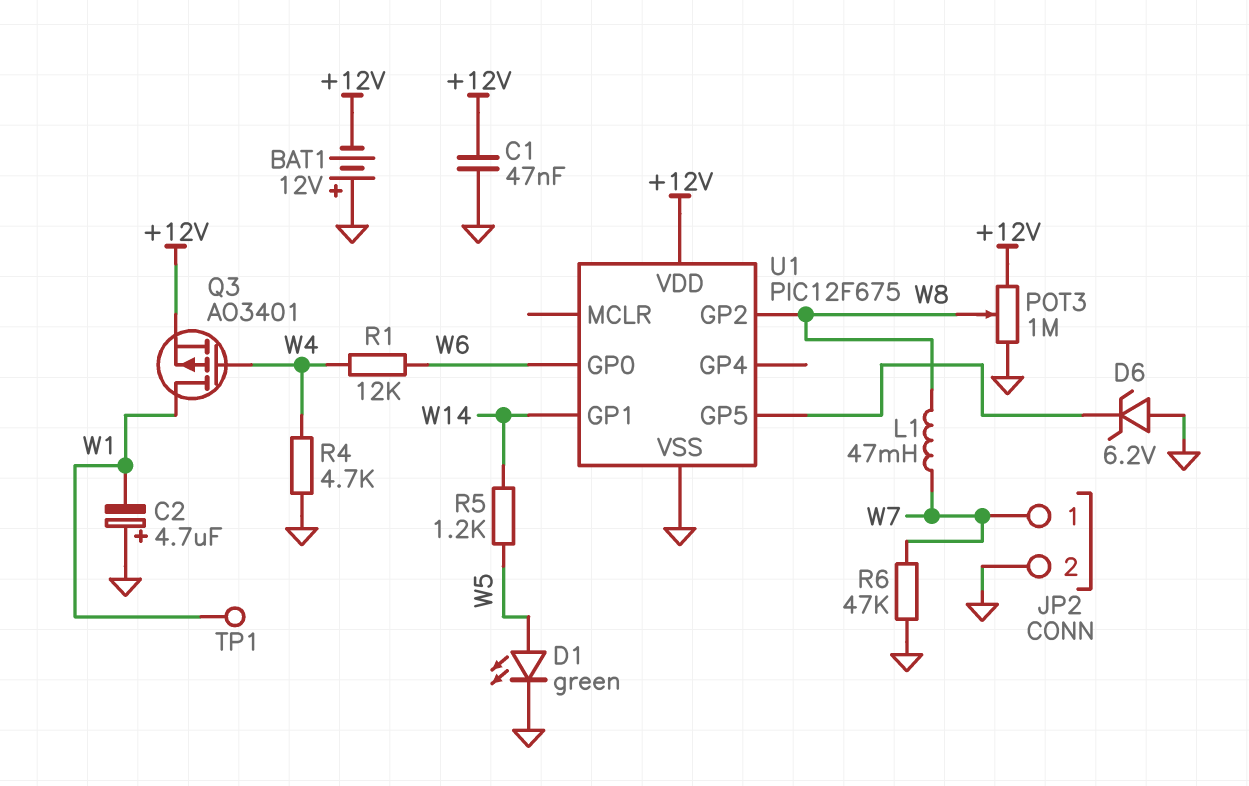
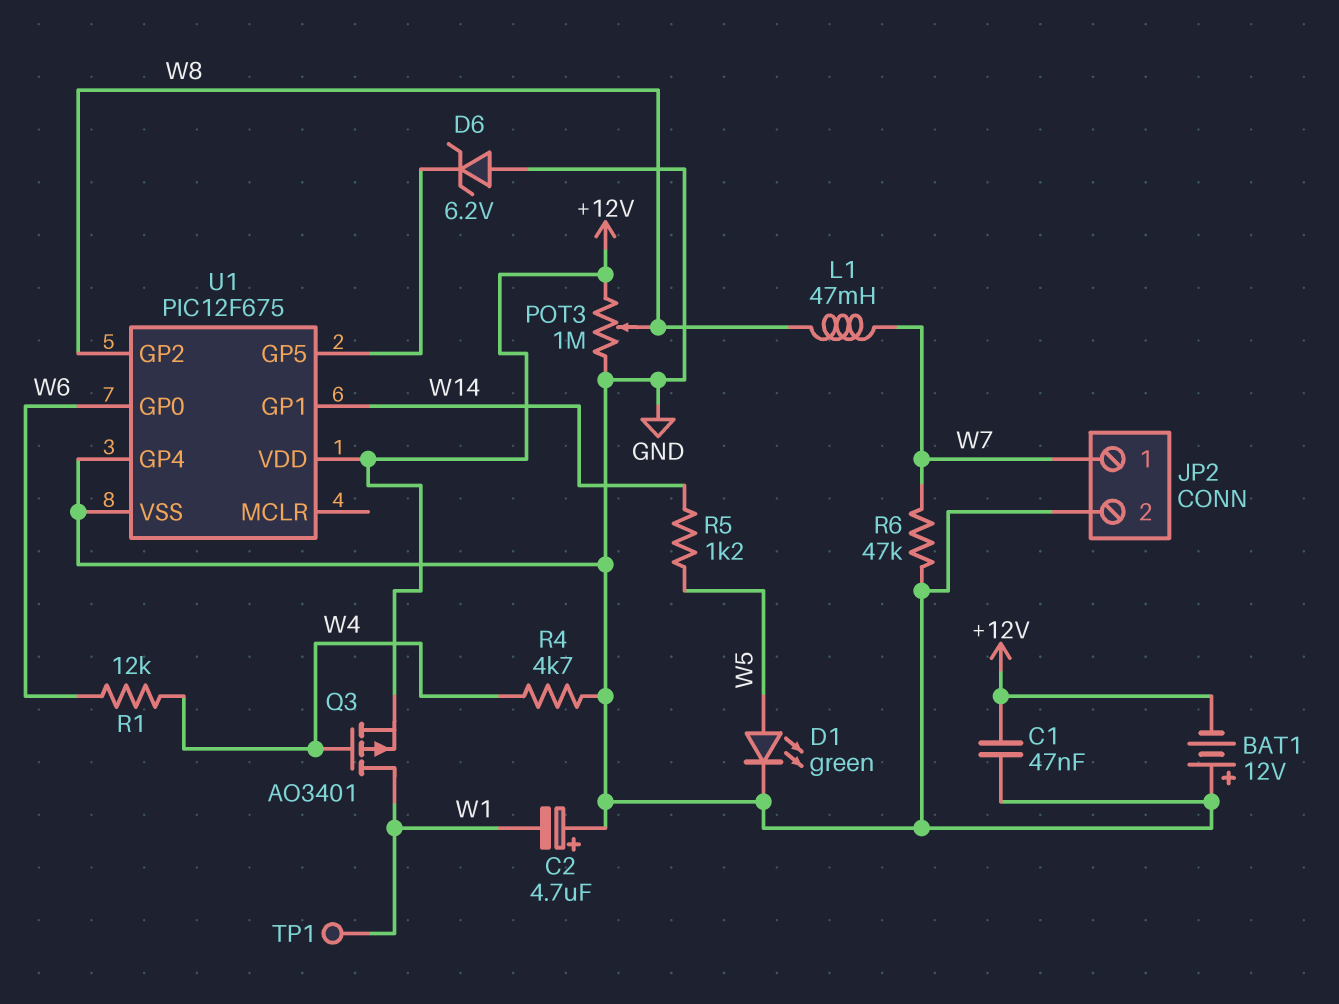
U1 pin GP4: none -> GND

